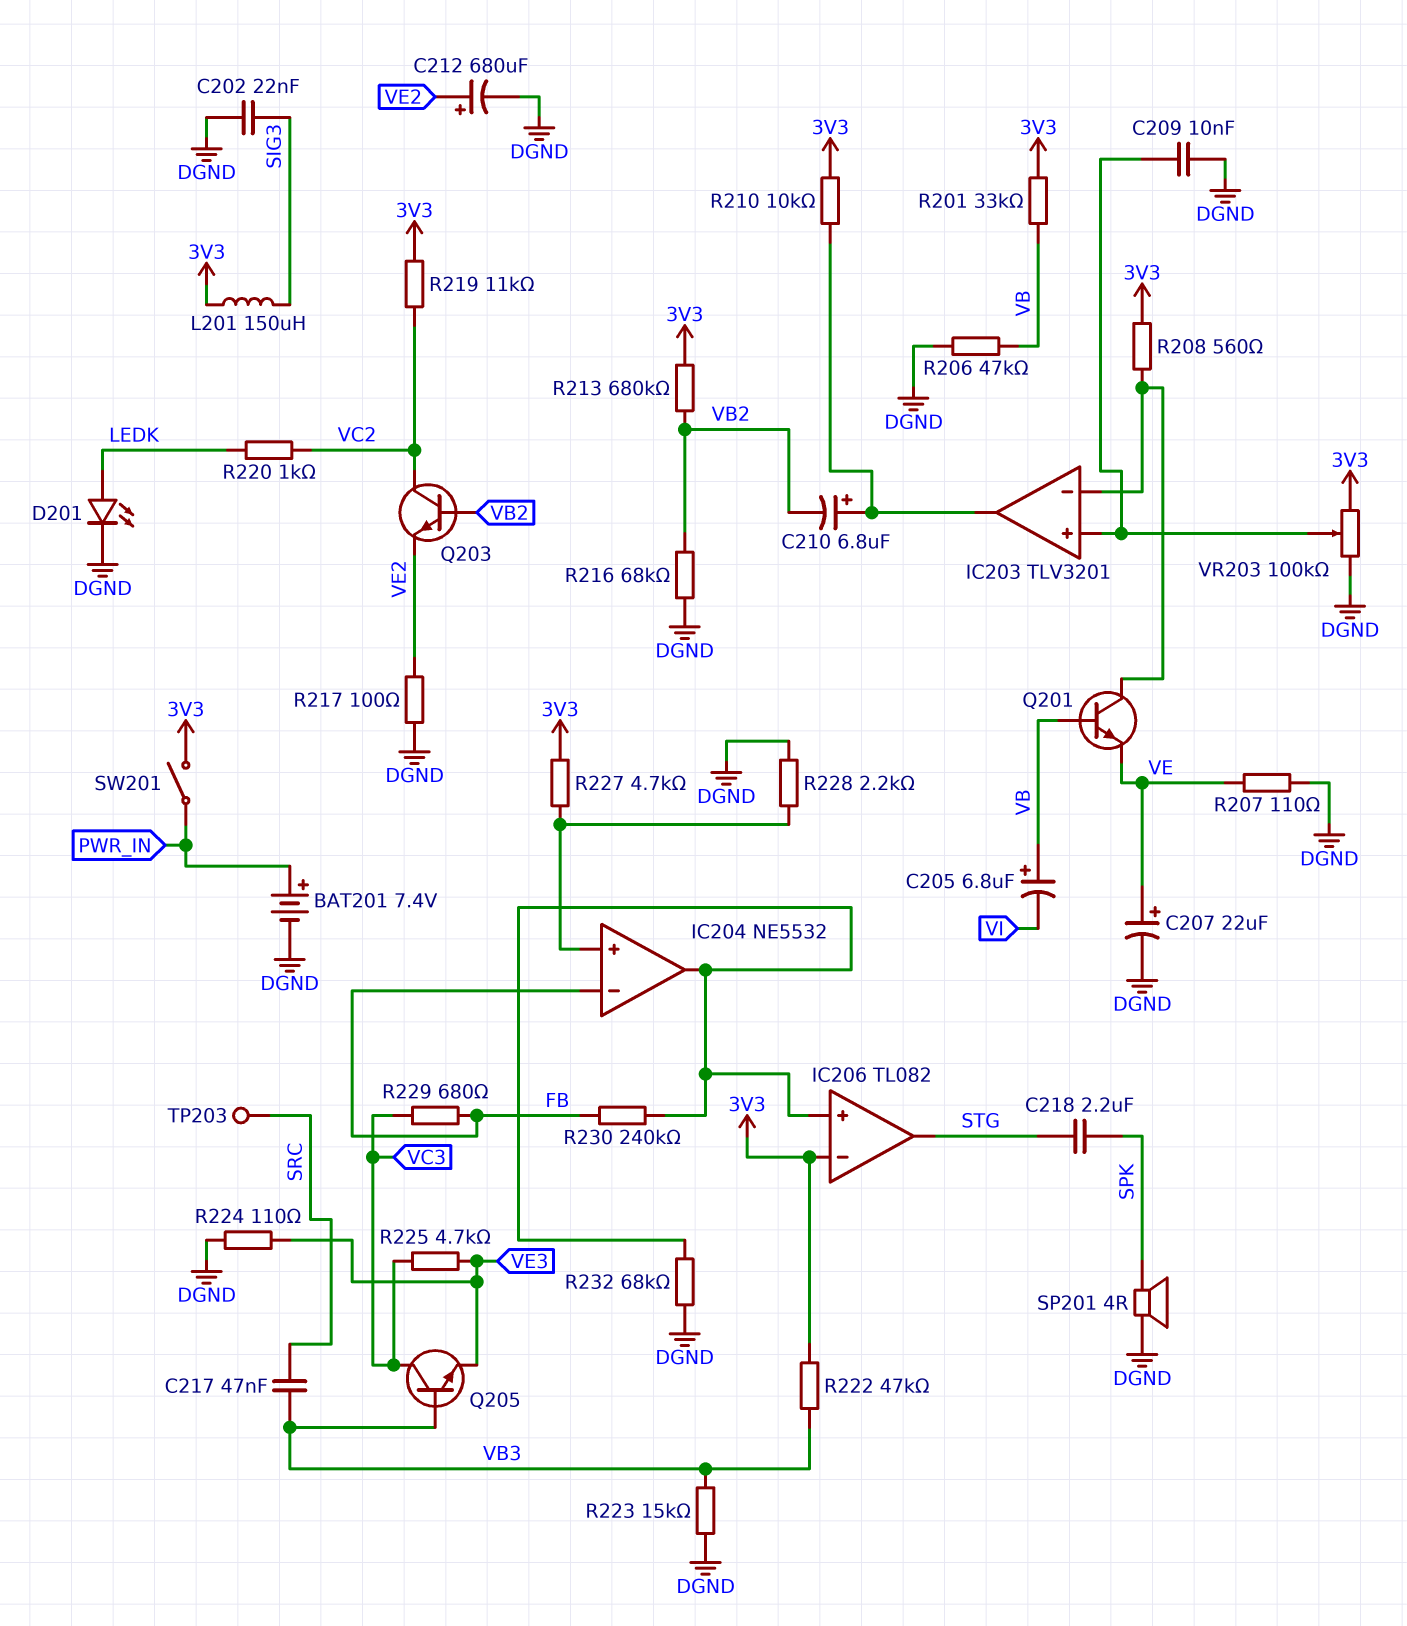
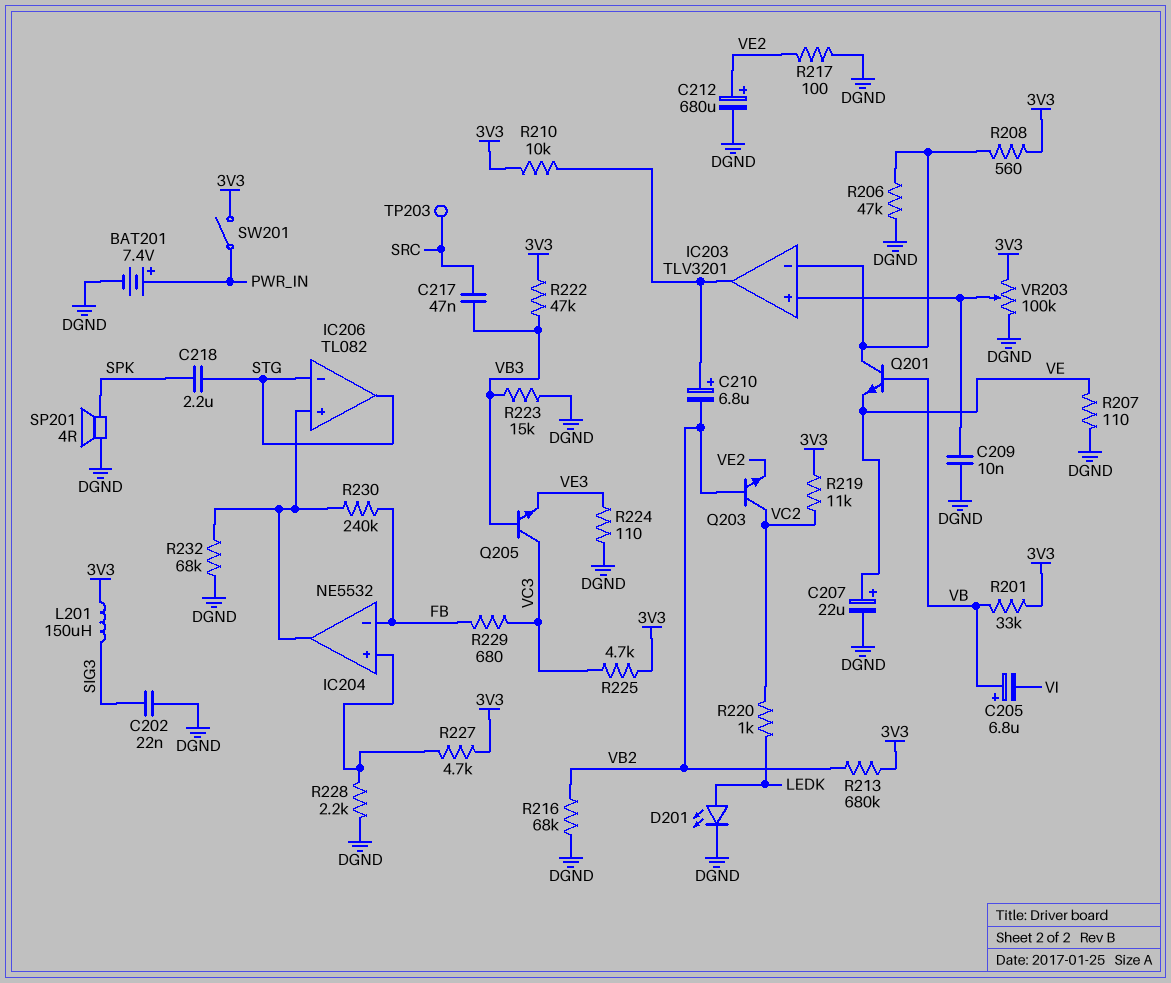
IC206 pin in-: 3V3 -> STG
R206: 47k (DGND, VB) -> 47k (DGND, IC203/in-)
R225: 4.7k (VC3, VE3) -> 4.7k (3V3, VC3)

